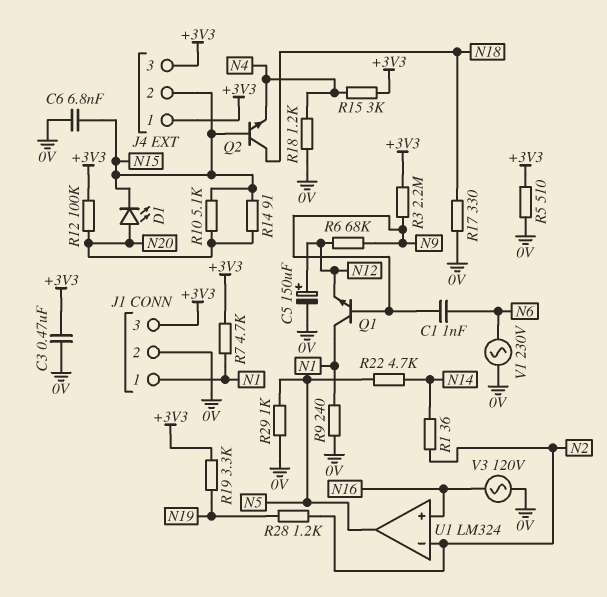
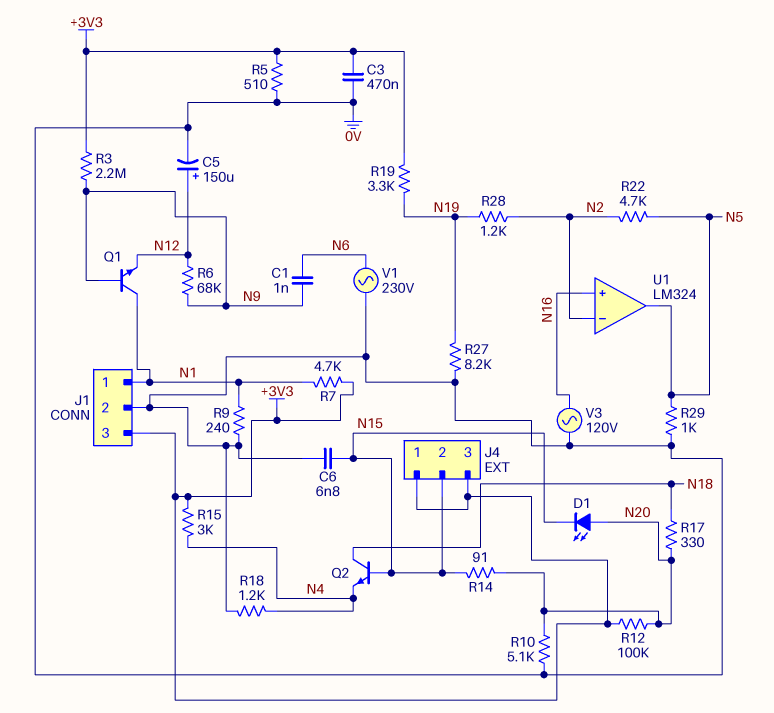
R1: 36 (N2, N14) -> none
R10: 5.1k (N15, N20) -> 5.1k (0V, N20)
R17: 330 (0V, N18) -> 330 (N18, N20)
R22: 4.7k (N5, N14) -> 4.7k (N2, N5)
R27: none -> 8.2k (0V, N19)

